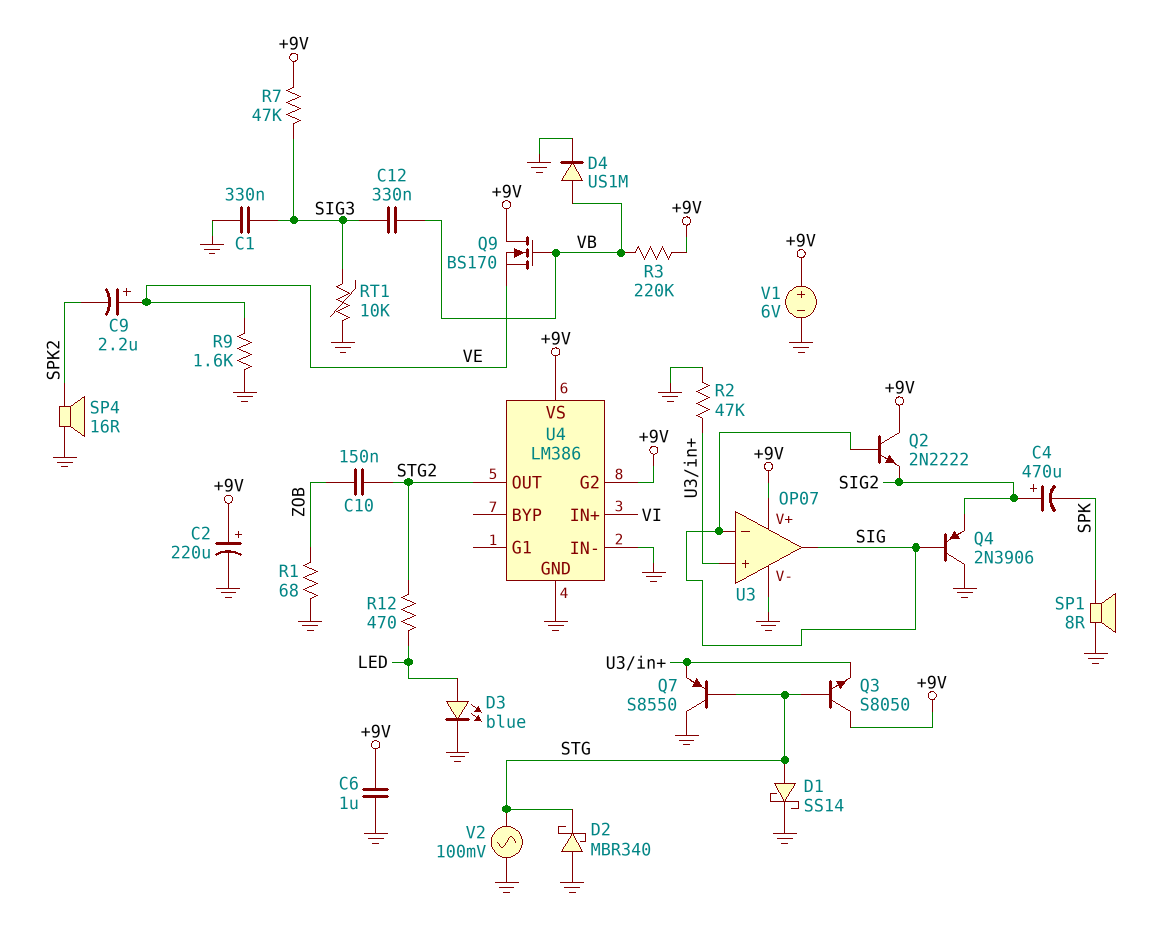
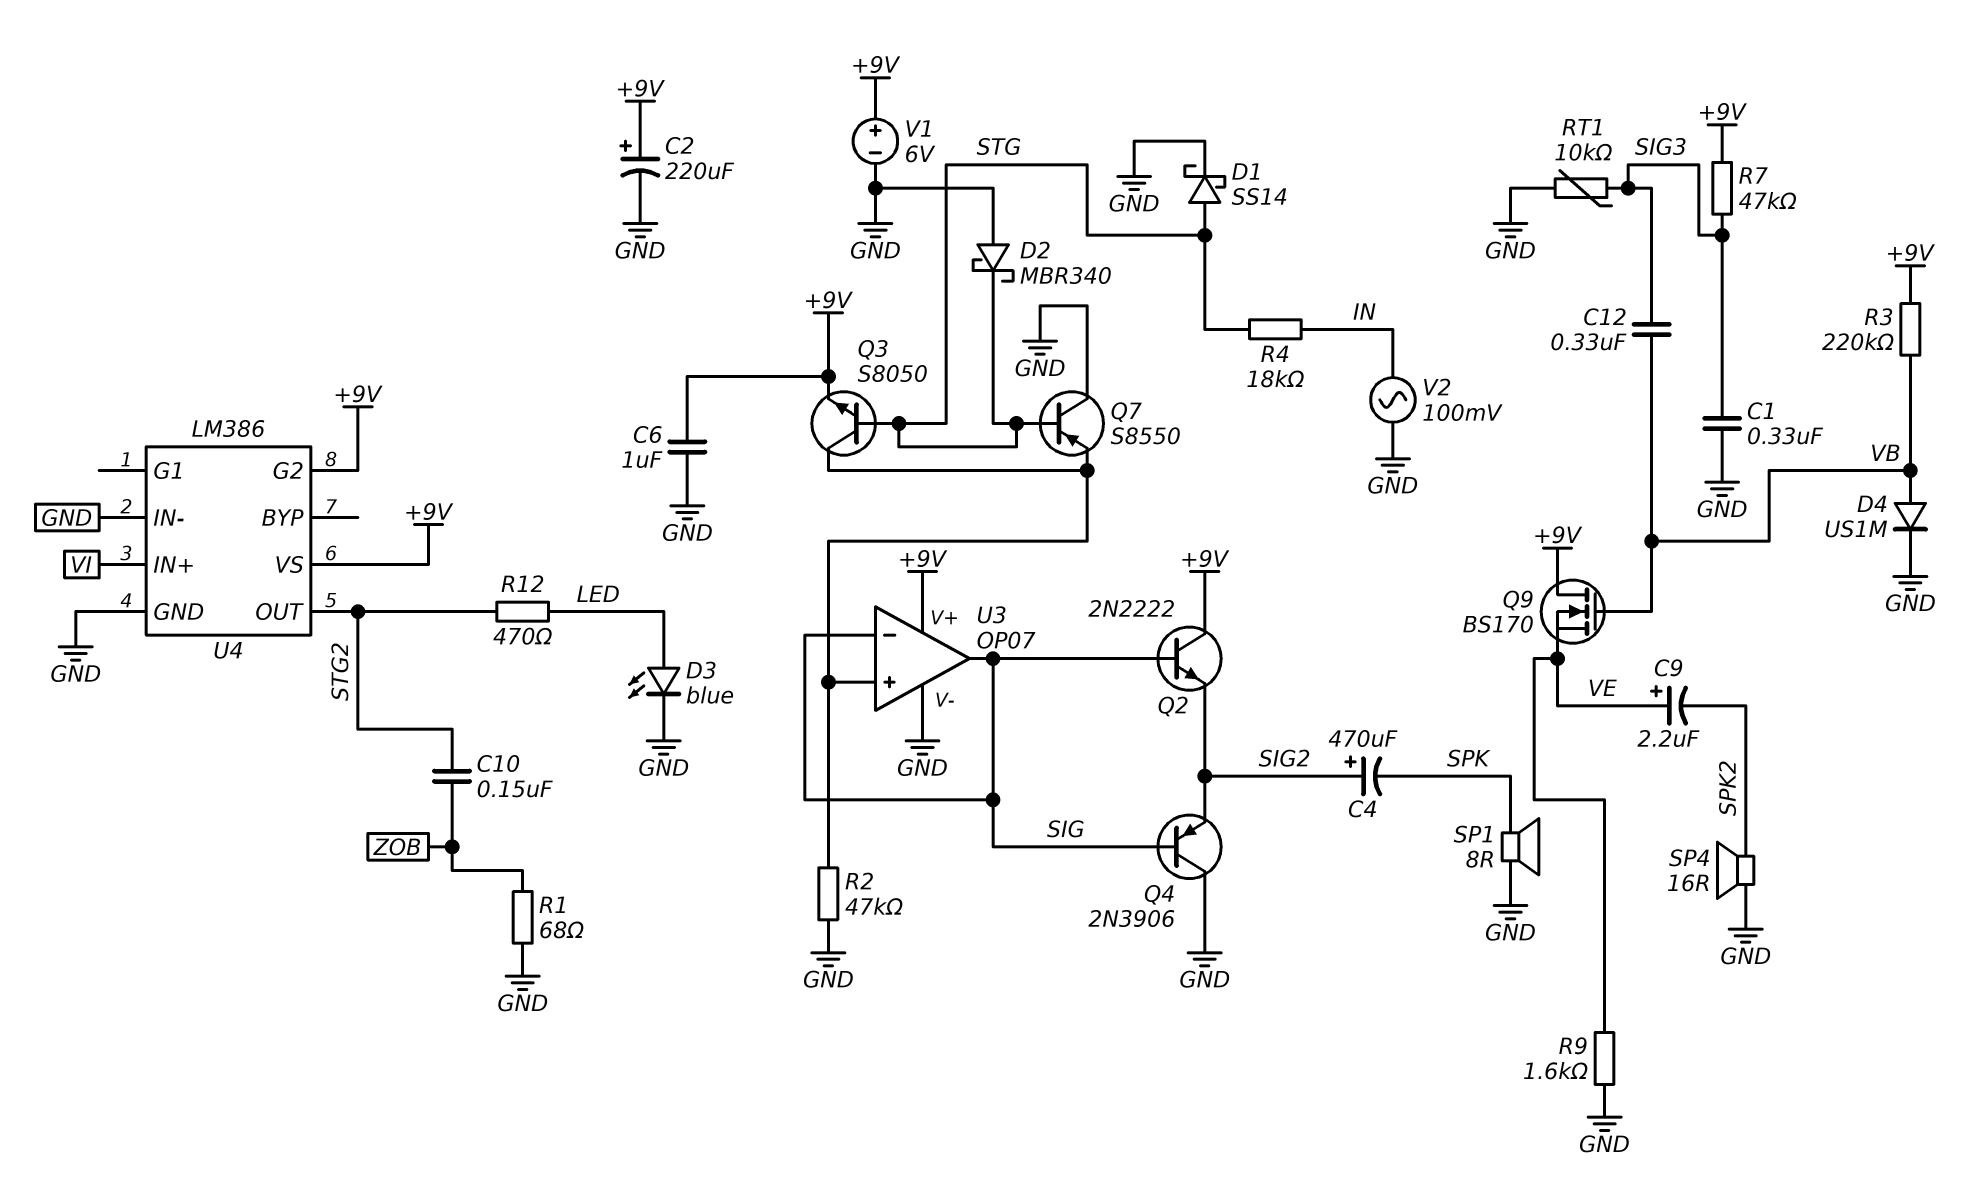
Q3: NPN S8050 (B STG, C +9V, E U3/in+) -> NPN S8050 (B STG, C U3/in+, E +9V)
R4: none -> 18k (IN, STG)
V2: AC 100mV (GND, STG) -> AC 100mV (GND, IN)

